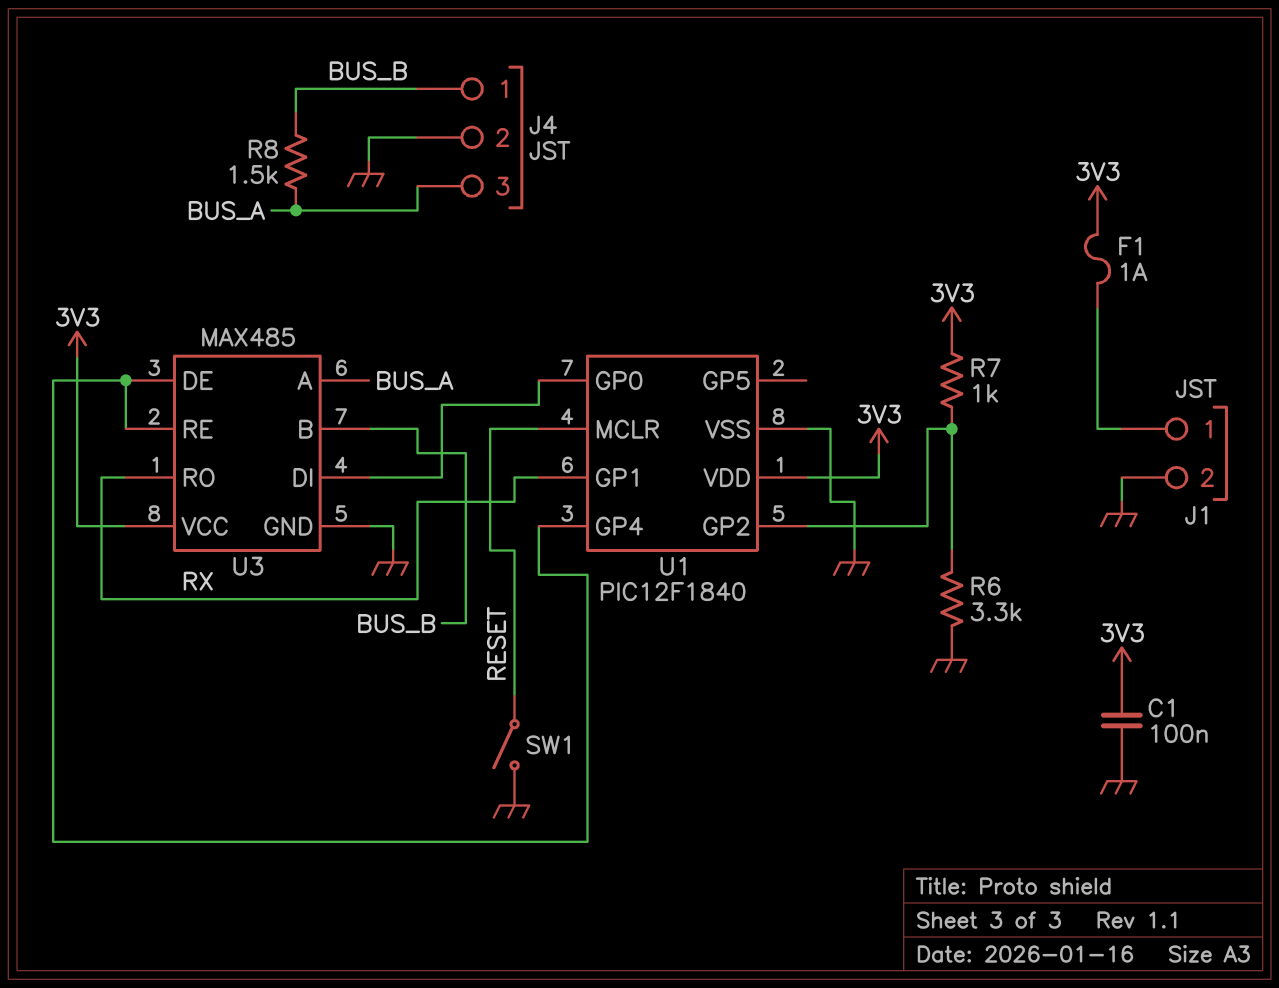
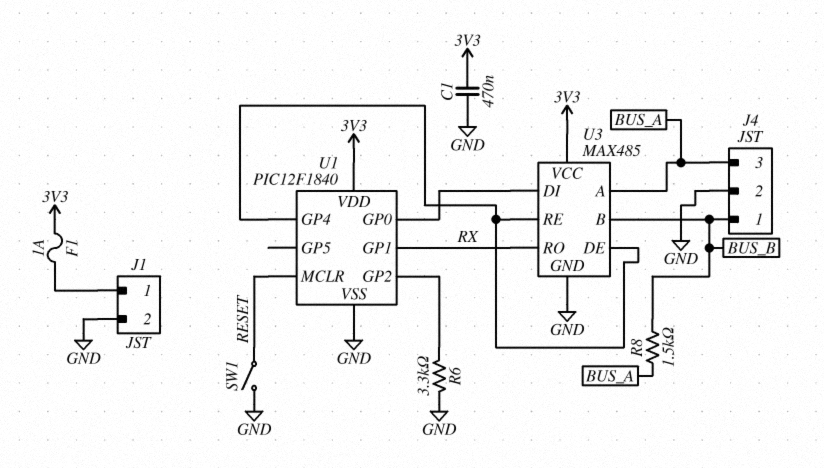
C1: 100nF (3V3, GND) -> 470nF (3V3, GND)
R7: 1k (3V3, U1/GP2) -> none

